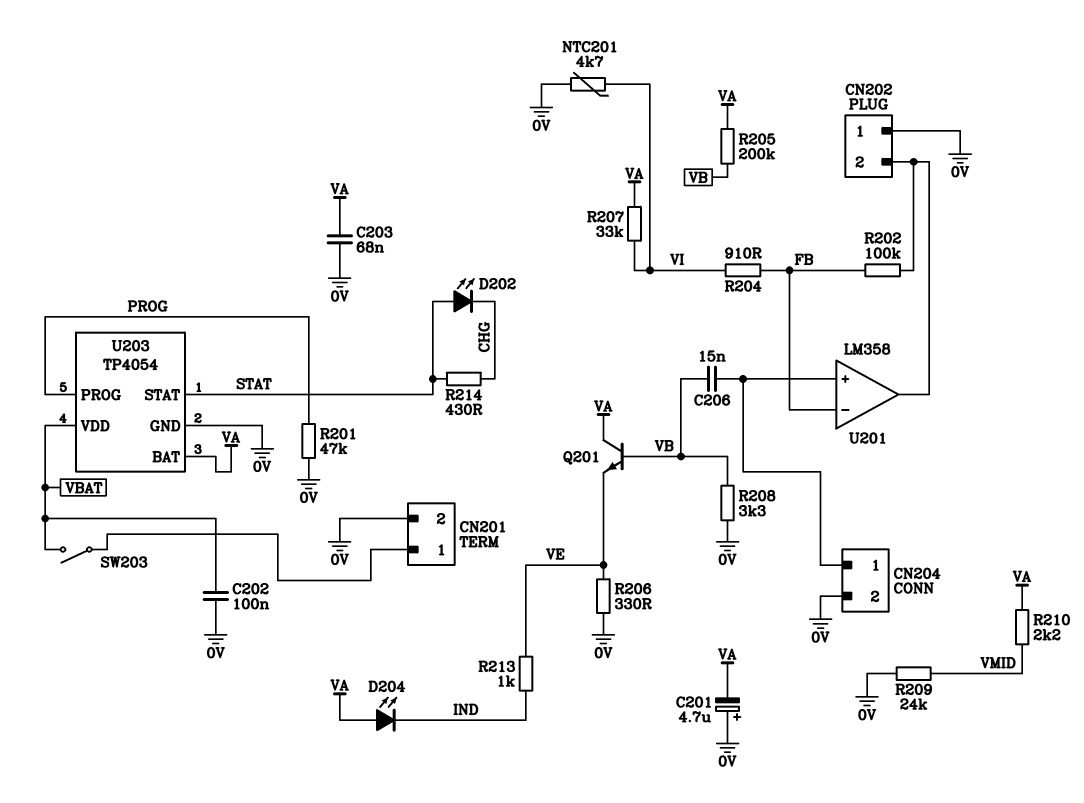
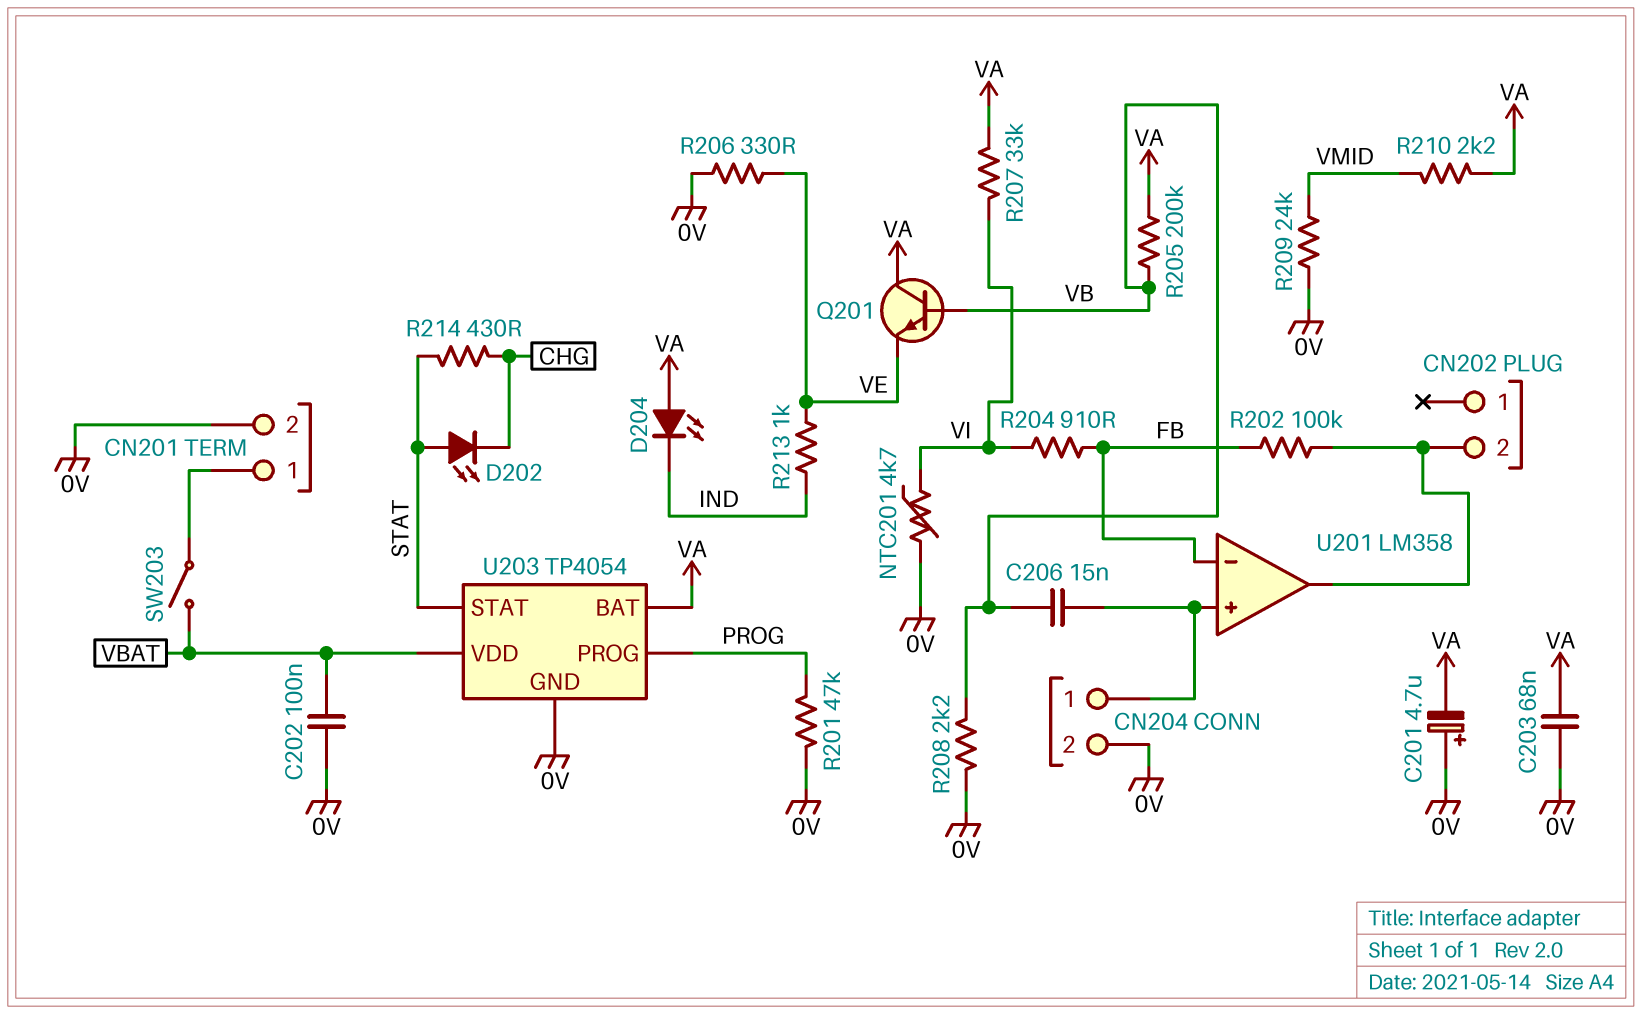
CN202 pin 1: 0V -> none
R208: 3.3k (0V, VB) -> 2.2k (0V, VB)

